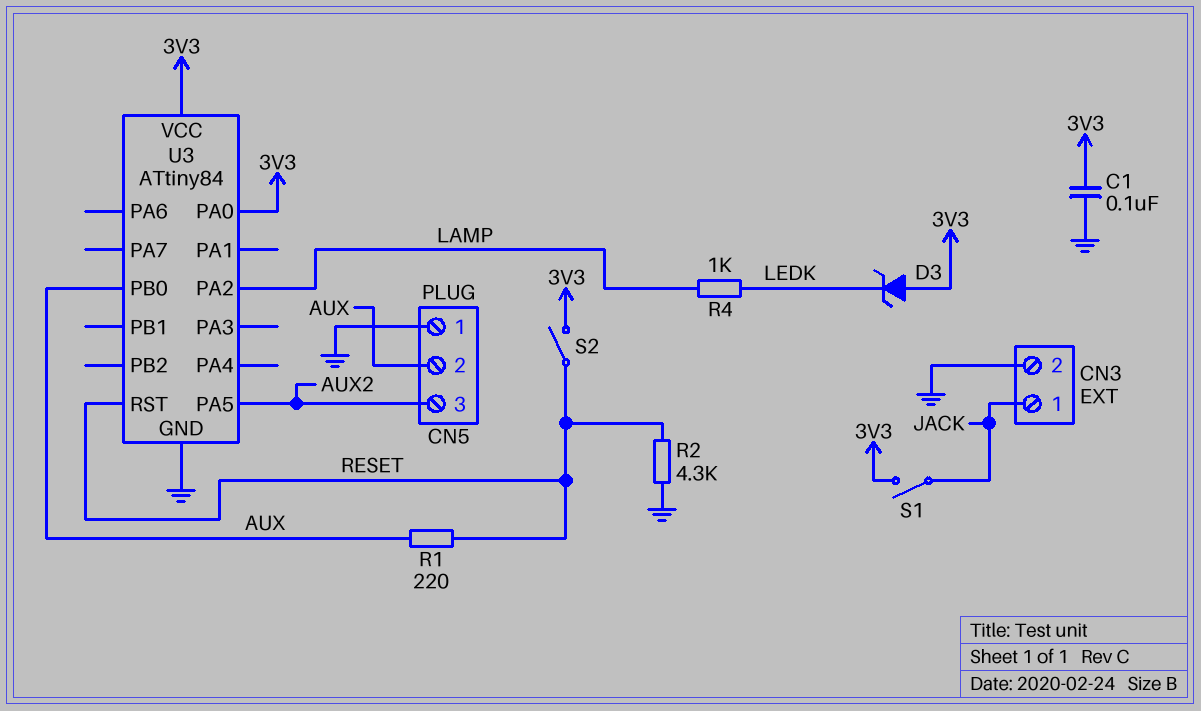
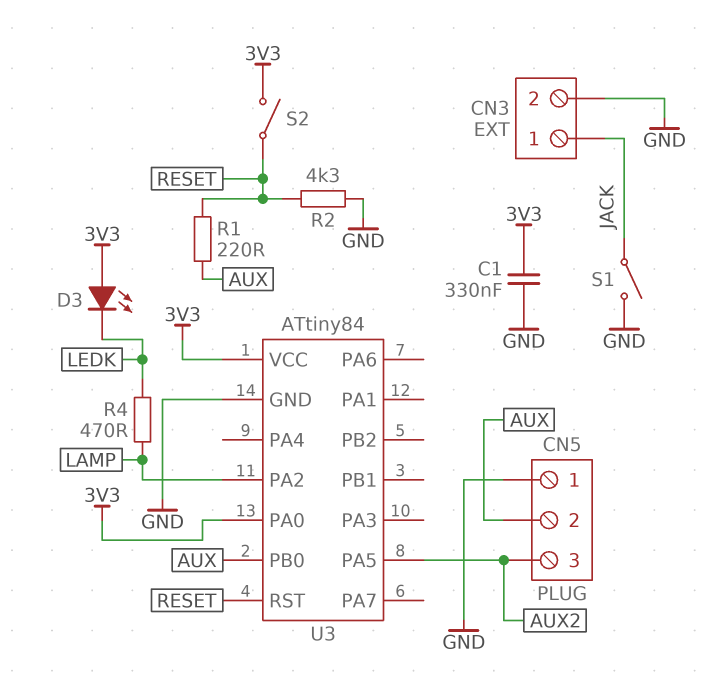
C1: 100nF (3V3, GND) -> 330nF (3V3, GND)
D3: zener (A 3V3, K LEDK) -> LED (A 3V3, K LEDK)
R4: 1k (LAMP, LEDK) -> 470 (LAMP, LEDK)
S1: switch (3V3, JACK) -> switch (GND, JACK)

